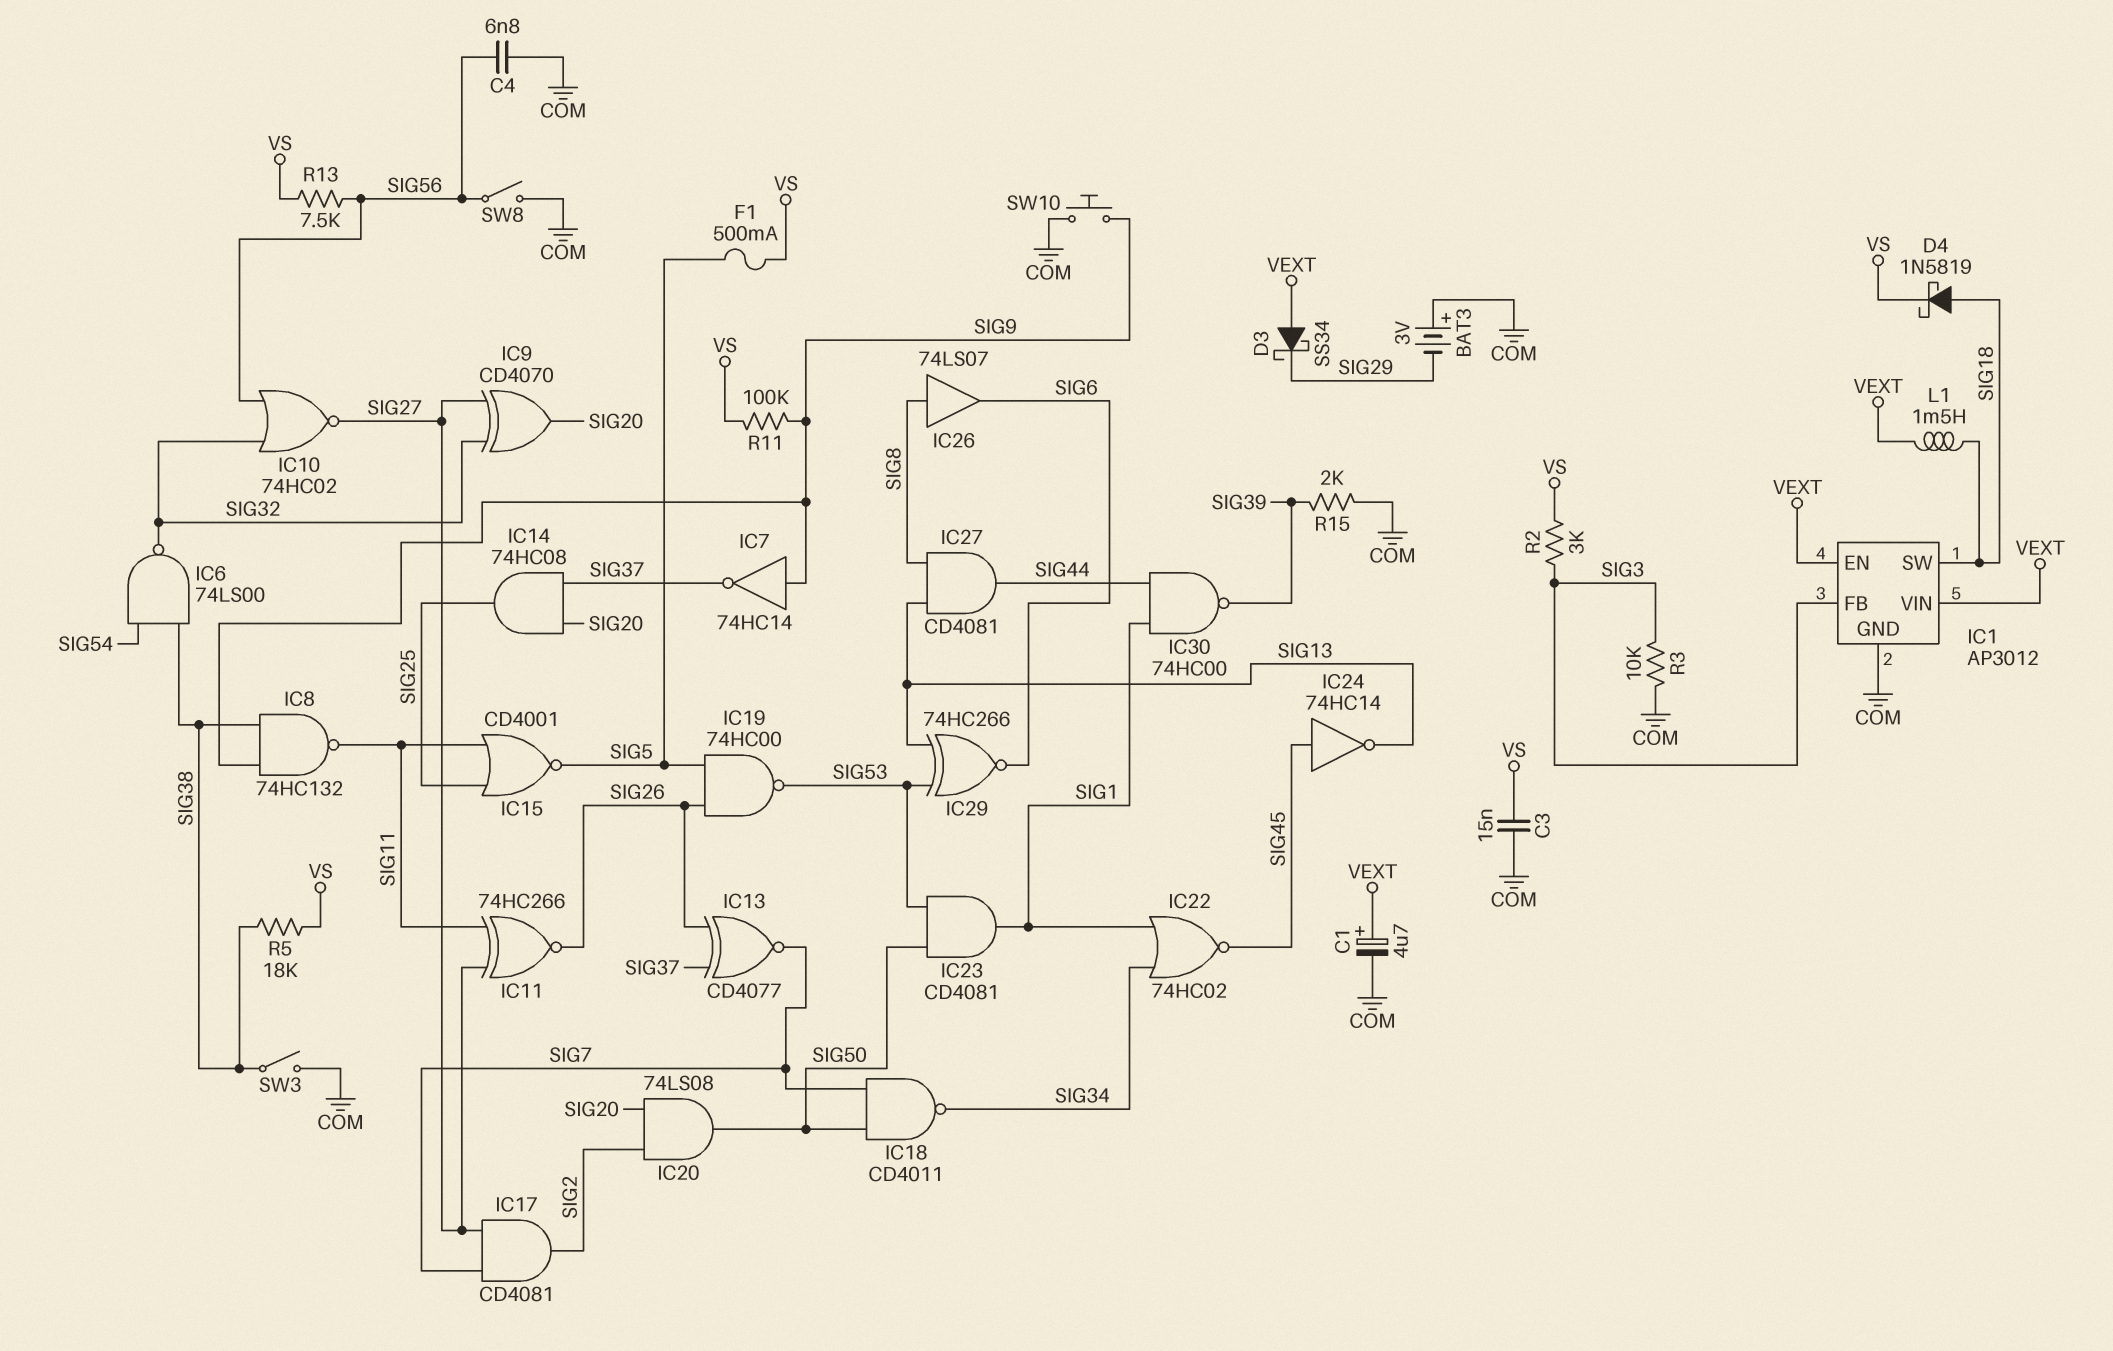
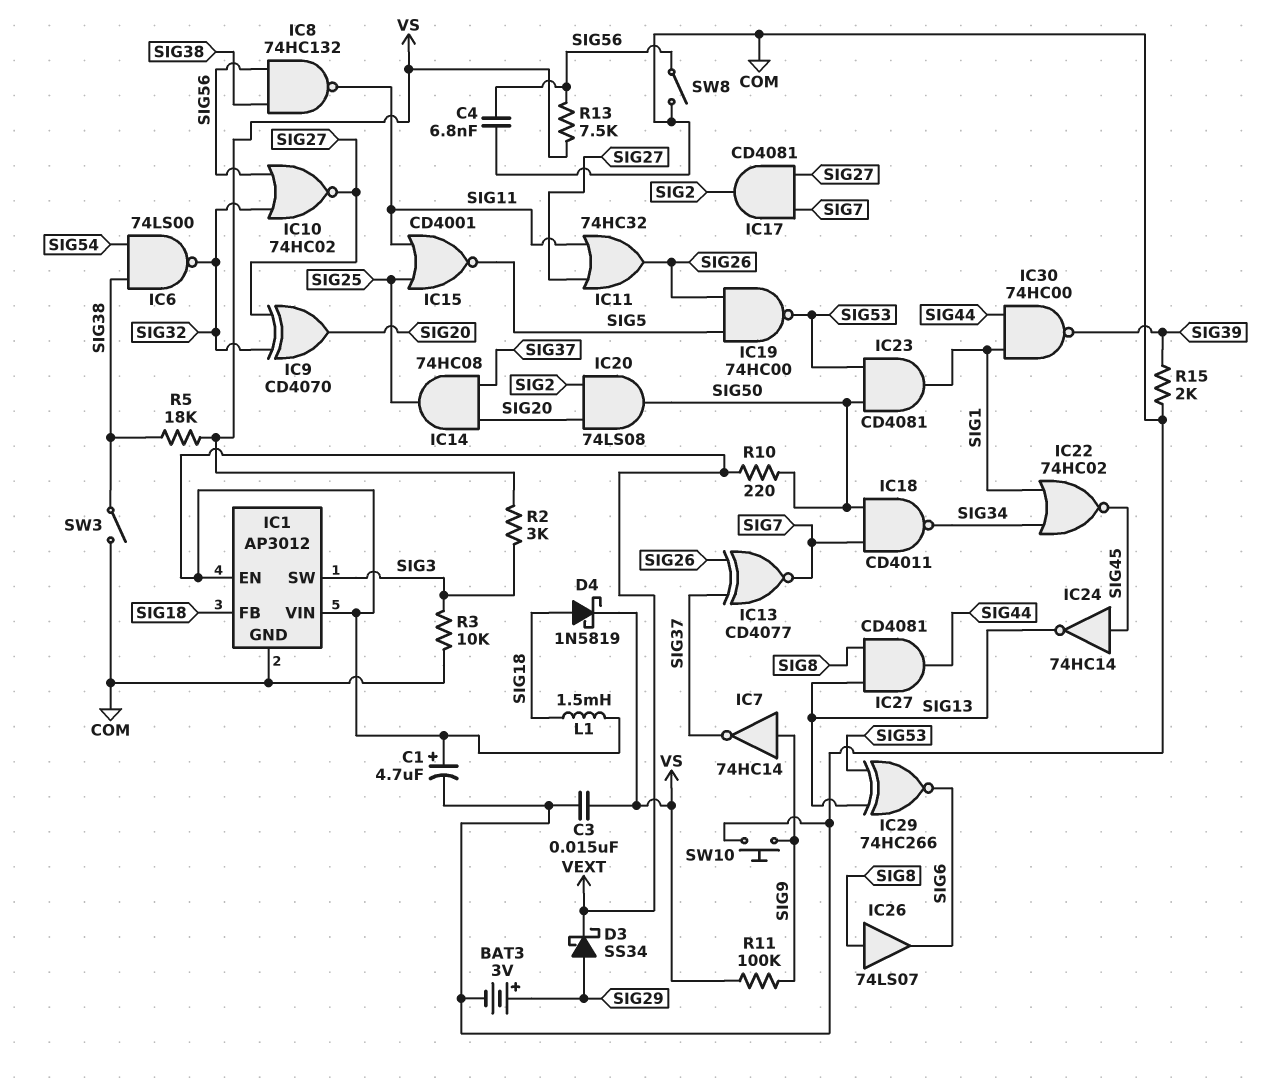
BAT3: 3V (plus COM, minus SIG29) -> 3V (plus SIG29, minus COM)
D3: schottky SS34 (A VEXT, K SIG29) -> schottky SS34 (A SIG29, K VEXT)
F1: 500mA (SIG5, VS) -> none
IC1 pin FB: SIG3 -> SIG18
IC1 pin SW: SIG18 -> SIG3
IC8: NAND 74HC132 (in SIG9, in SIG38, out SIG11) -> NAND 74HC132 (in SIG38, in SIG56, out SIG11)
IC11: XNOR 74HC266 (in SIG11, in SIG27, out SIG26) -> OR 74HC32 (in SIG11, in SIG27, out SIG26)
R10: none -> 220 (SIG50, VEXT)

